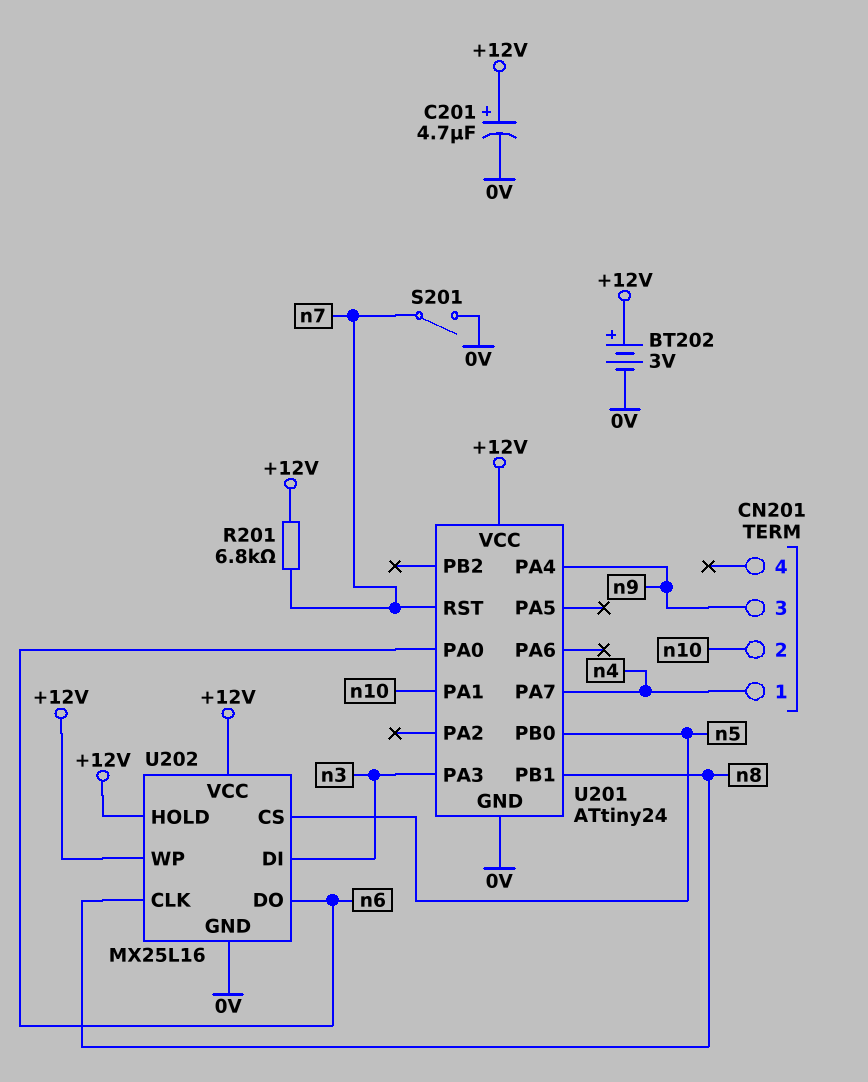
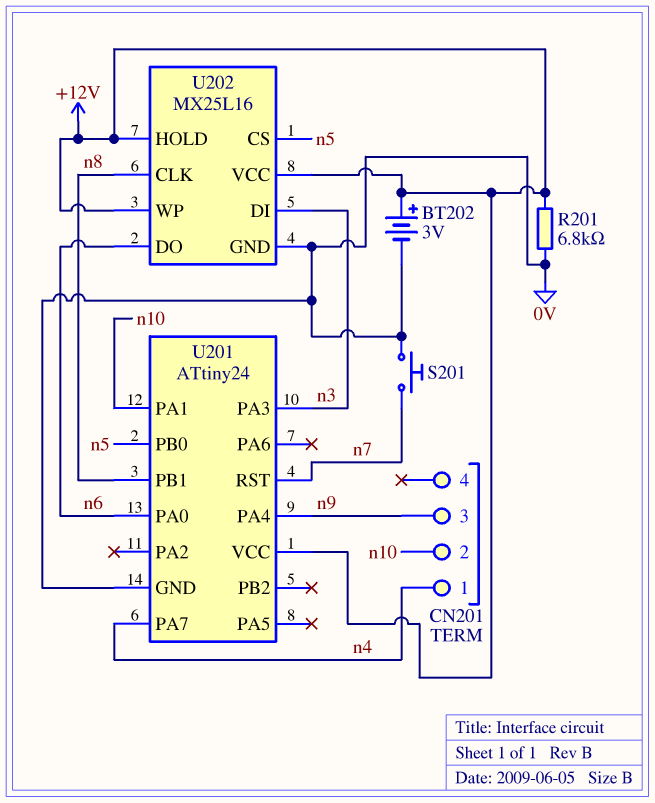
C201: 4.7uF (plus +12V, minus 0V) -> none
R201: 6.8k (+12V, n7) -> 6.8k (+12V, 0V)
S201: switch (0V, n7) -> button (0V, n7)

